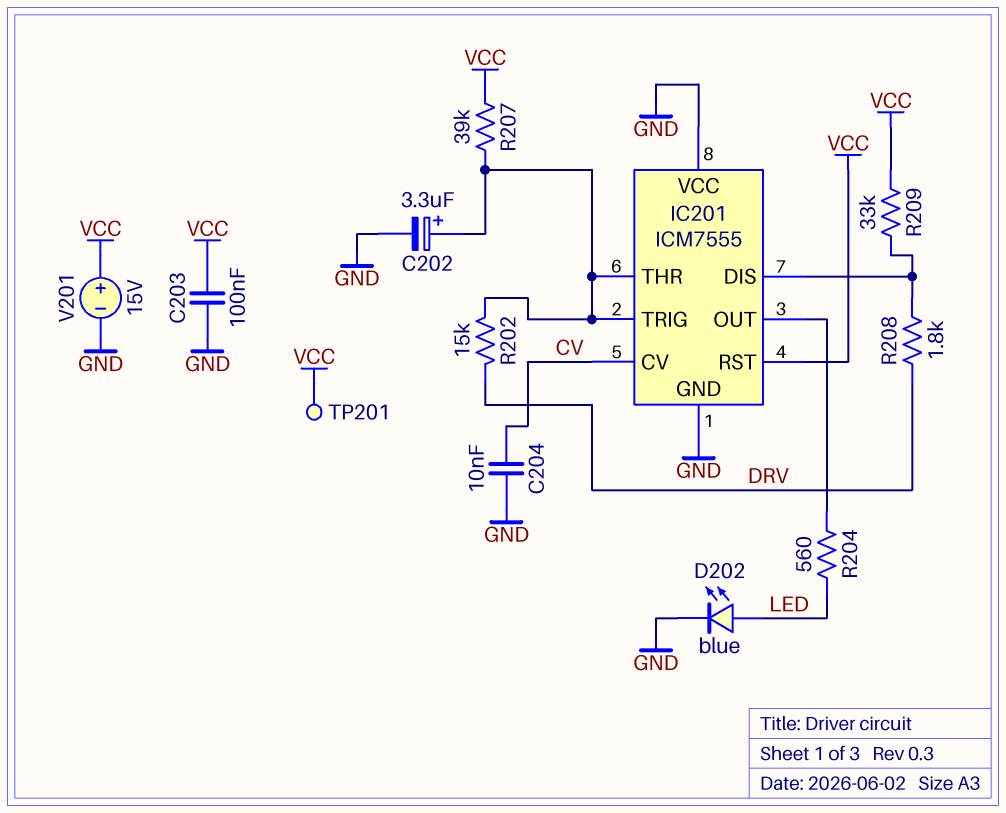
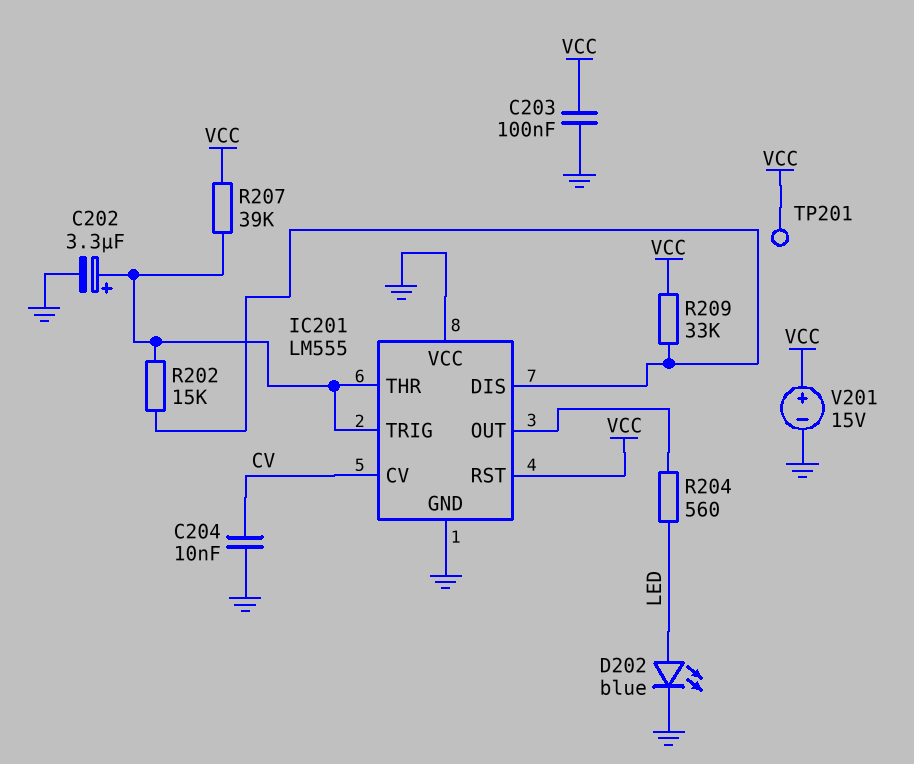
IC201: ICM7555 -> LM555
R202: 15k (DRV, IC201/THR) -> 15k (IC201/DIS, IC201/THR)
R208: 1.8k (DRV, IC201/DIS) -> none

